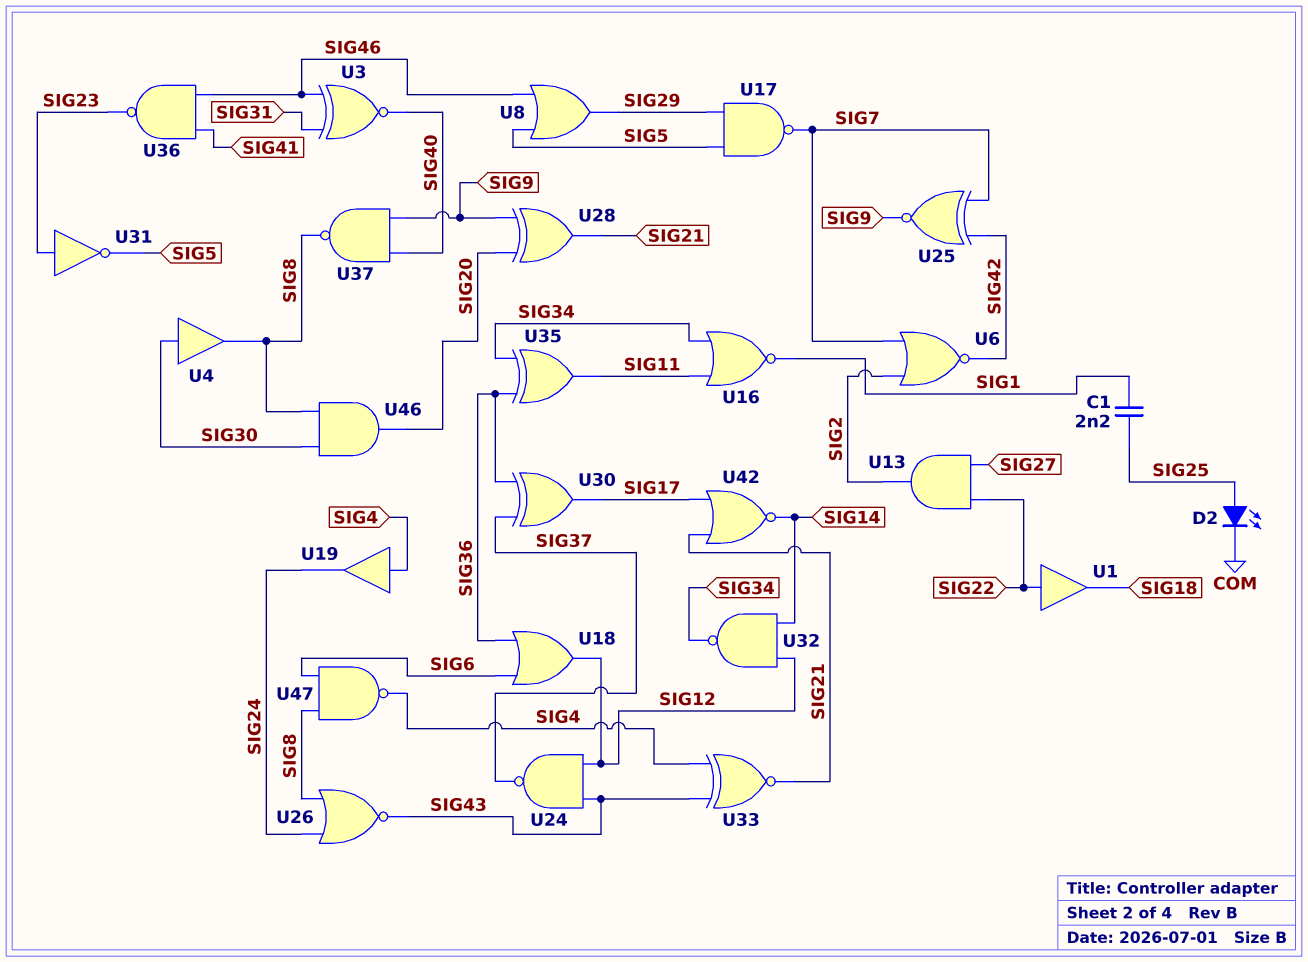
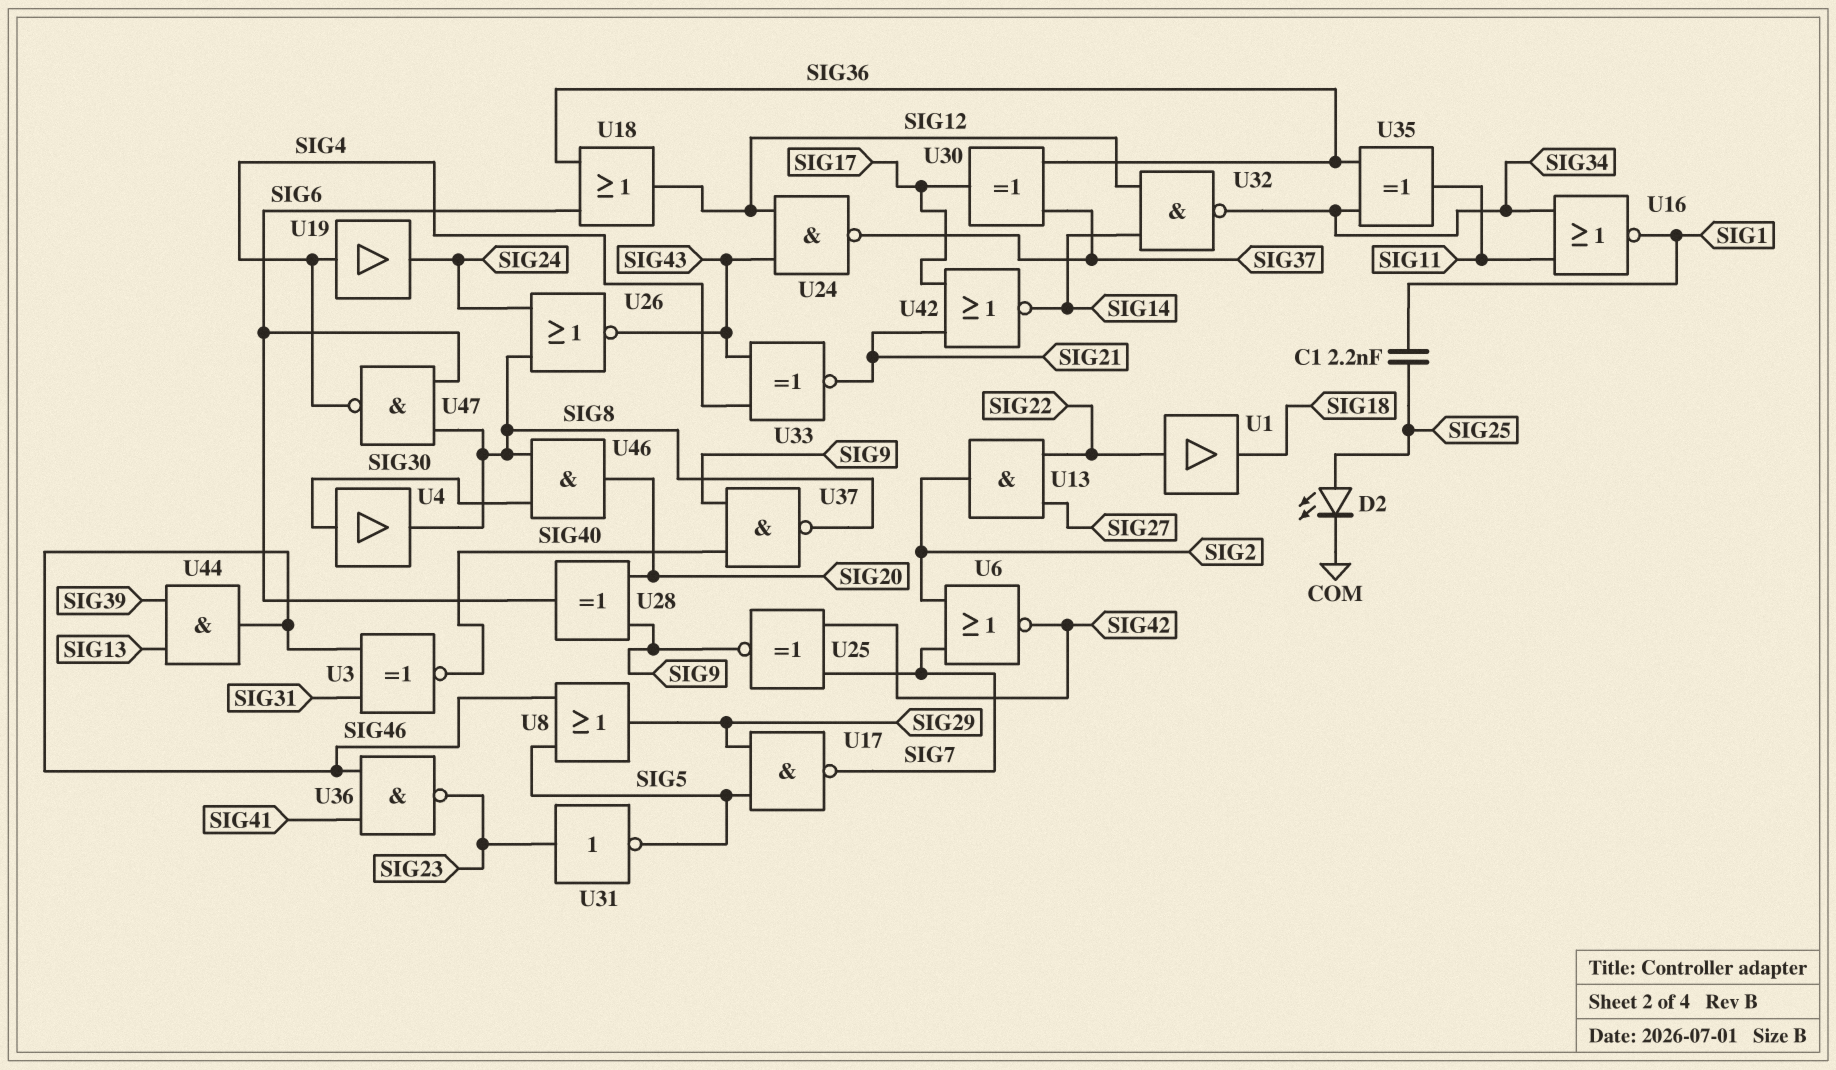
U28: XOR (in SIG9, in SIG20, out SIG21) -> XOR (in SIG9, in SIG20, out SIG6)
U44: none -> AND (in SIG13, in SIG39, out SIG46)

